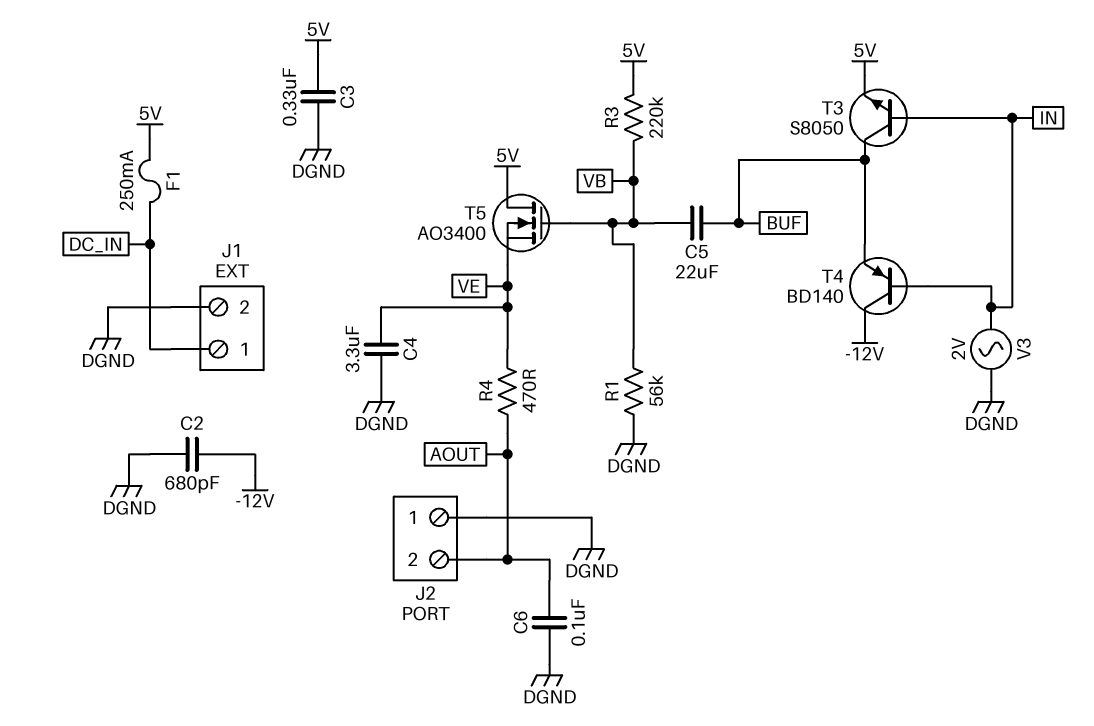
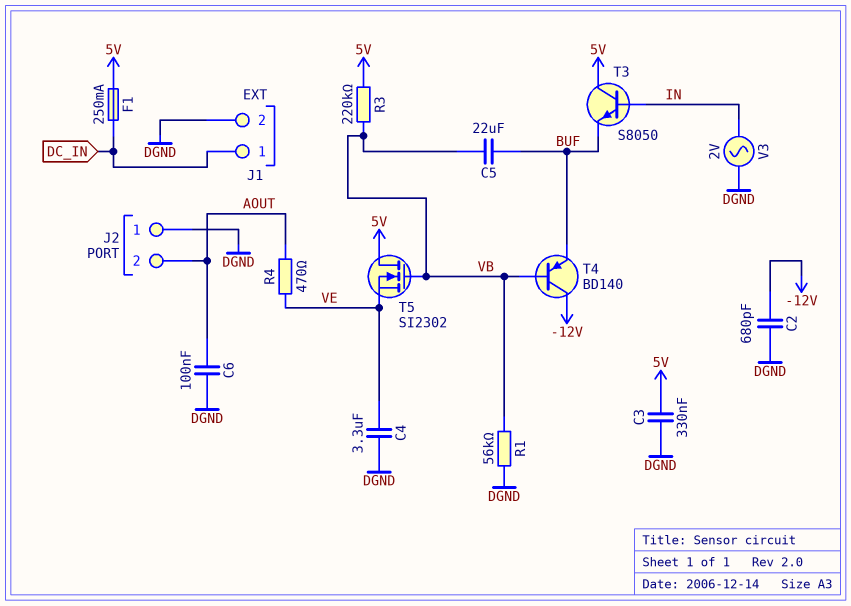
T3: NPN S8050 (B IN, C BUF, E 5V) -> NPN S8050 (B IN, C 5V, E BUF)
T4: PNP BD140 (B IN, C -12V, E BUF) -> PNP BD140 (B VB, C -12V, E BUF)
T5: NMOS AO3400 (G VB, D 5V, S VE) -> NMOS SI2302 (G VB, D 5V, S VE)

